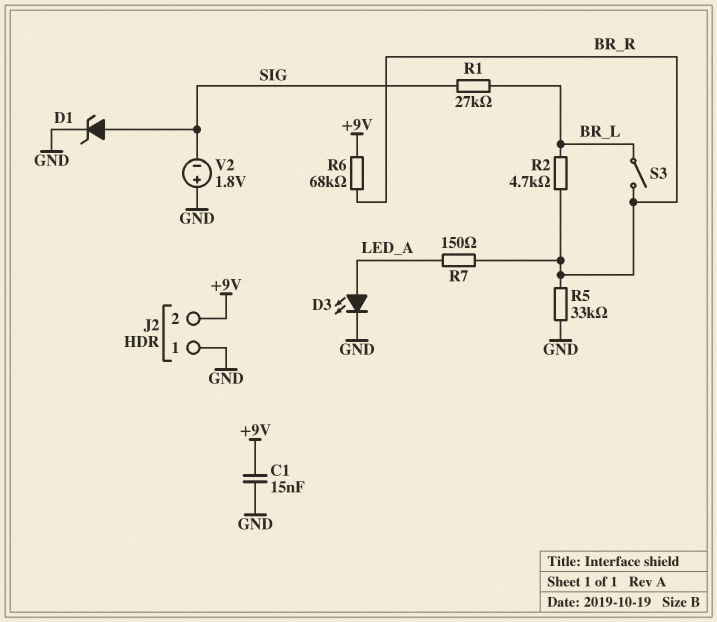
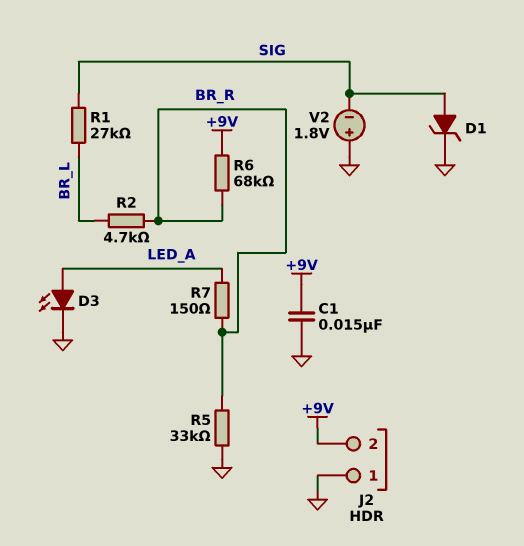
S3: switch (BR_L, BR_R) -> none

